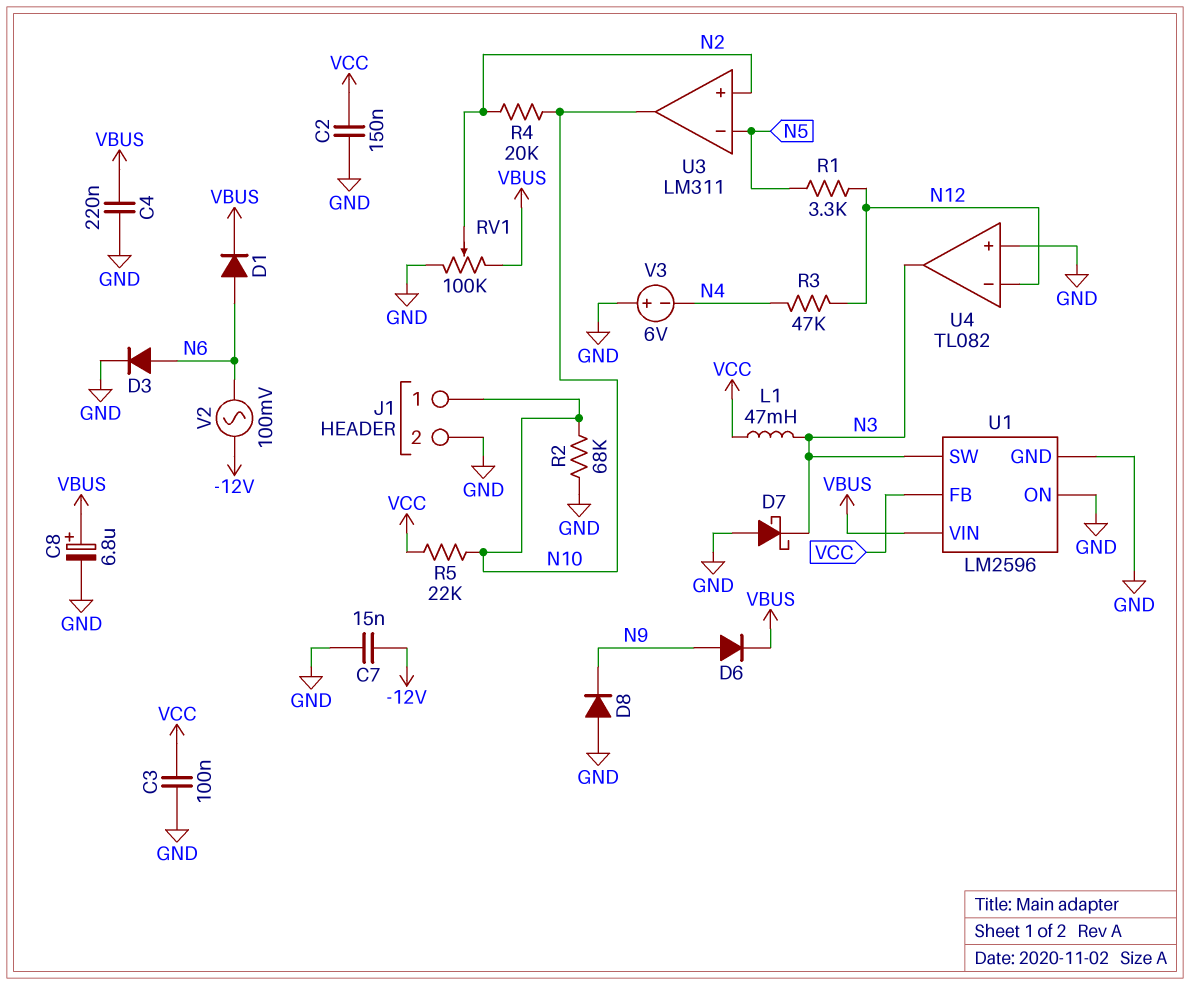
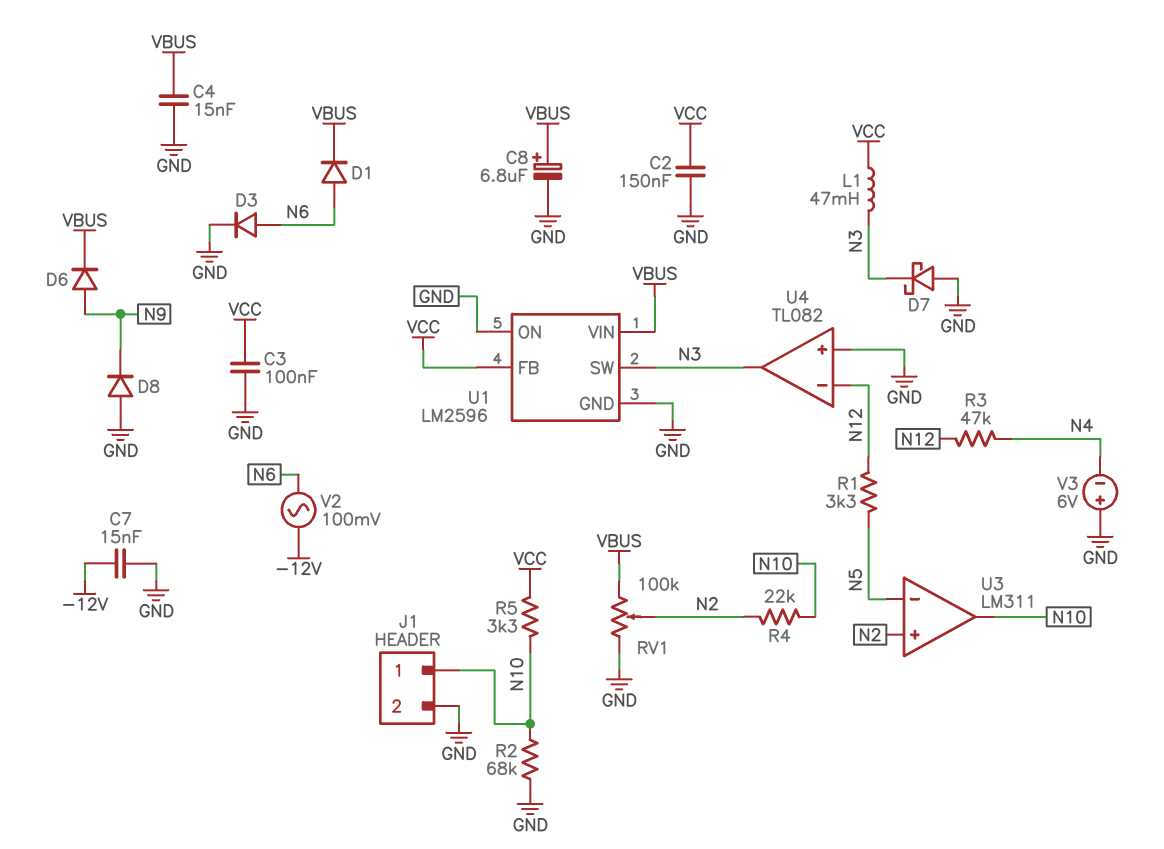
C4: 220nF (GND, VBUS) -> 15nF (GND, VBUS)
R4: 20k (N2, N10) -> 22k (N2, N10)
R5: 22k (N10, VCC) -> 3.3k (N10, VCC)

